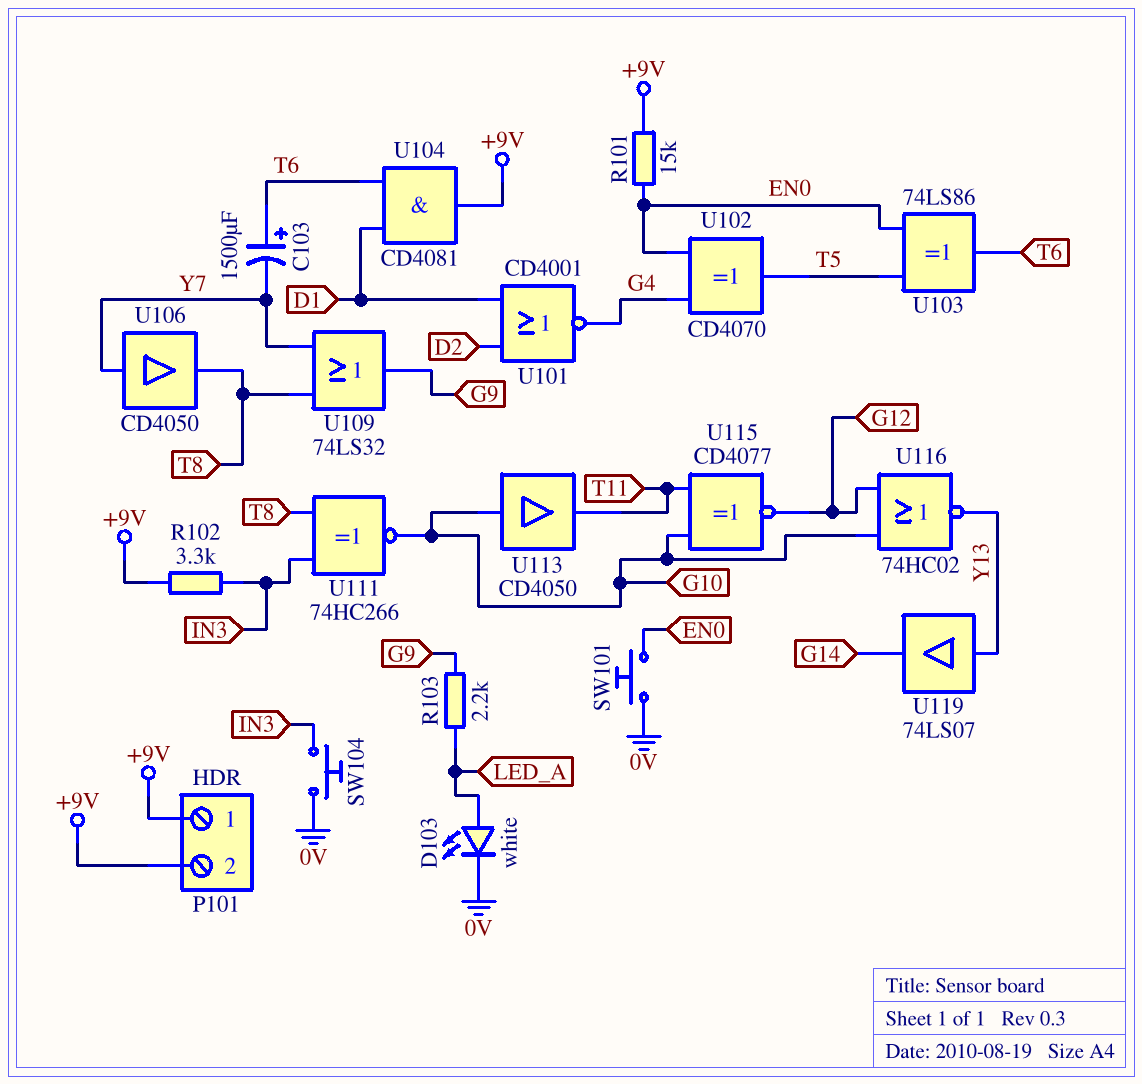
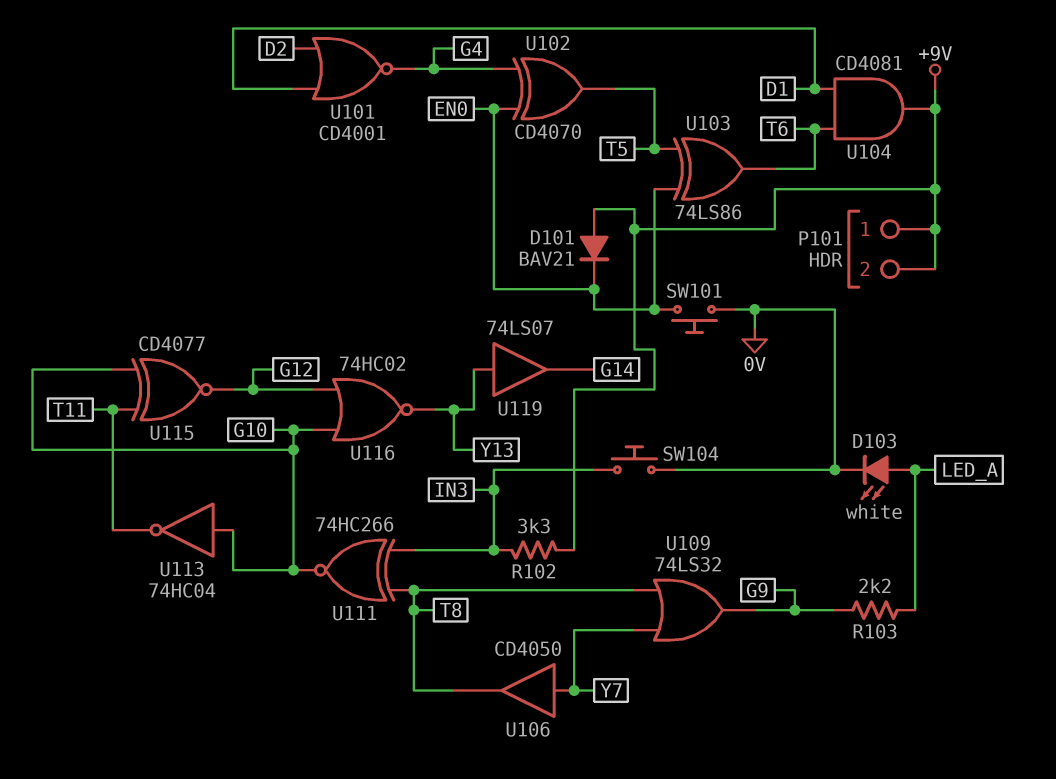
C103: 1500uF (plus T6, minus Y7) -> none
D101: none -> diode BAV21 (A +9V, K EN0)
R101: 15k (+9V, EN0) -> none
U113: buffer CD4050 (in G10, out T11) -> NOT 74HC04 (in G10, out T11)

